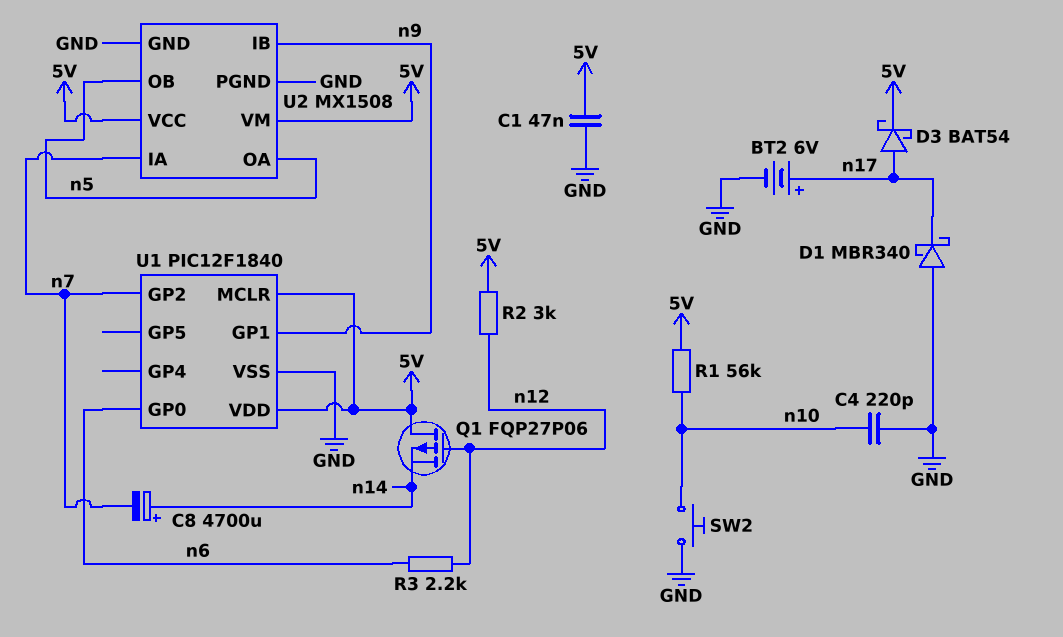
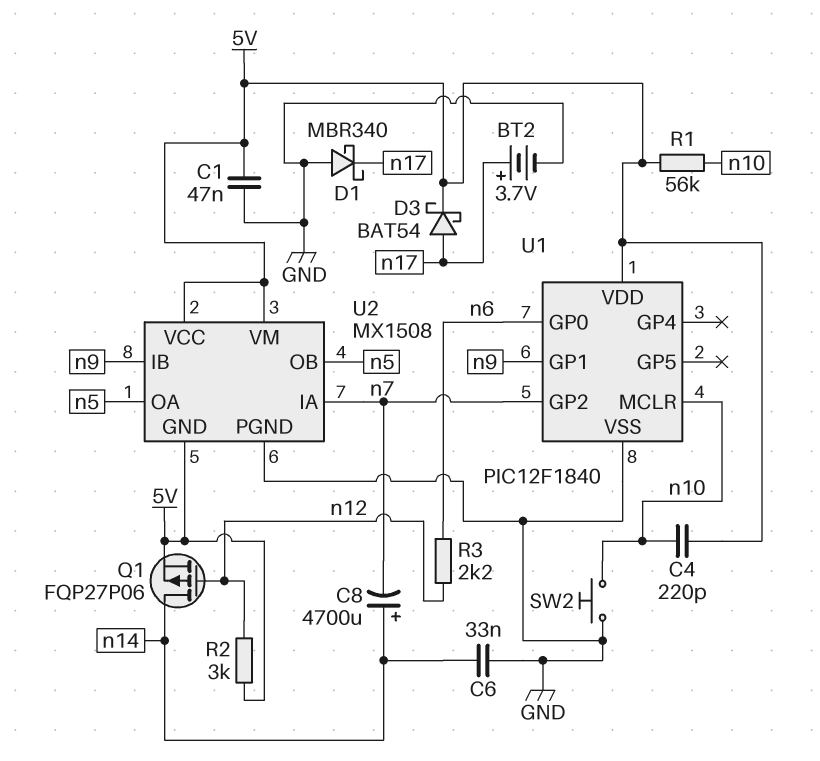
BT2: 6V (plus n17, minus GND) -> 3.7V (plus n17, minus GND)
C4: 220pF (GND, n10) -> 220pF (5V, n10)
C6: none -> 33nF (GND, n14)
Q1: PMOS FQP27P06 (G n12, D 5V, S n14) -> PMOS FQP27P06 (G n12, D n14, S 5V)
U1 pin MCLR: 5V -> n10
U2 pin GND: GND -> 5V

